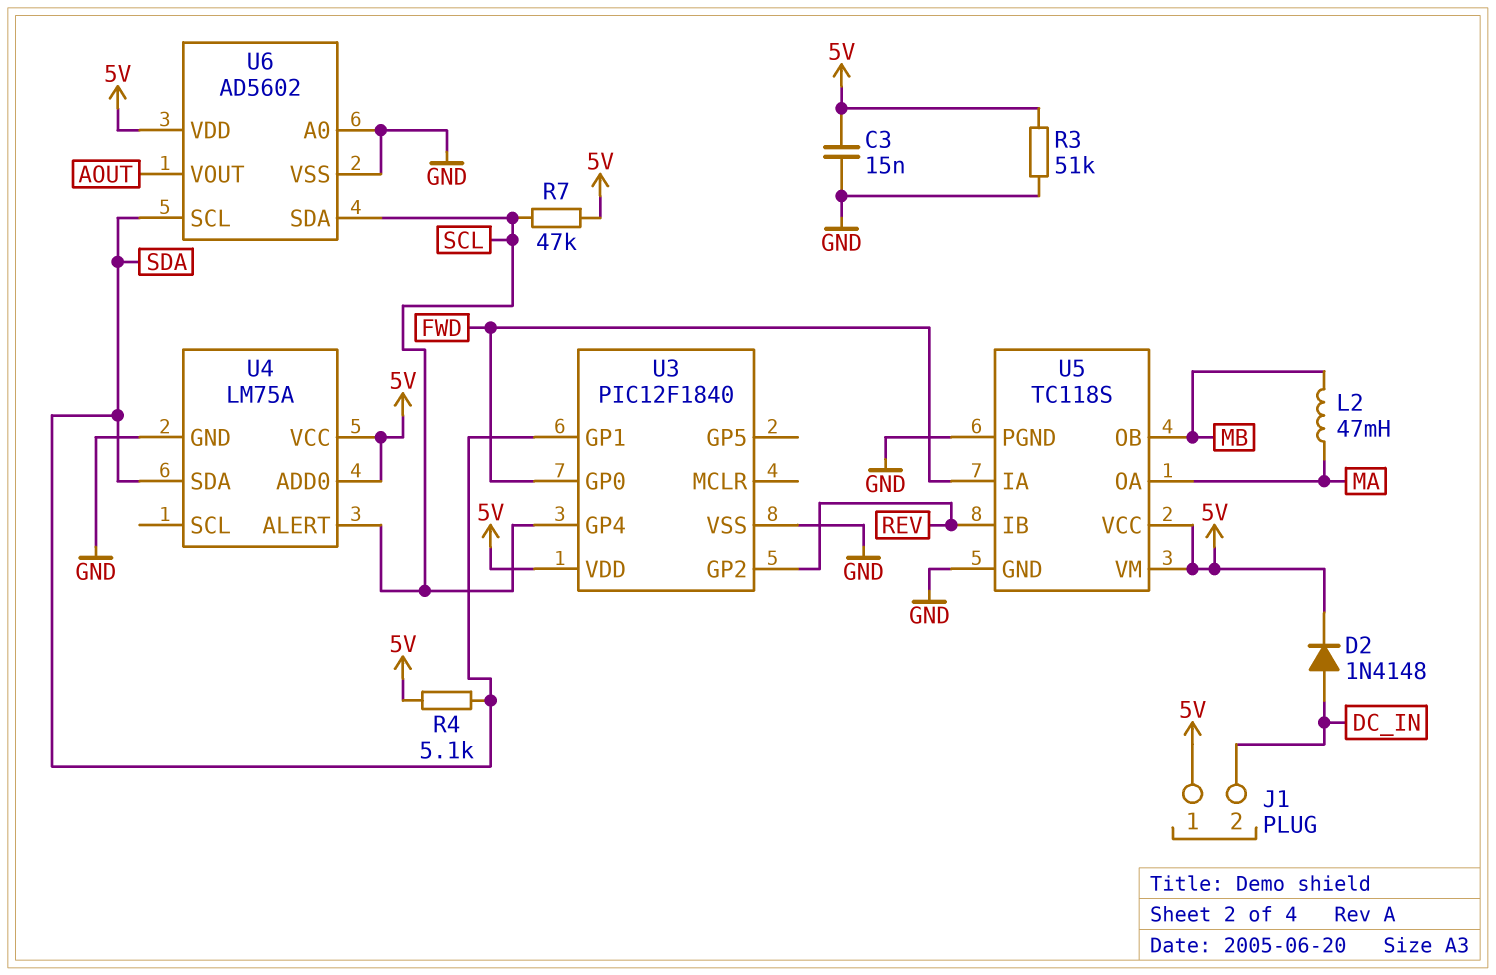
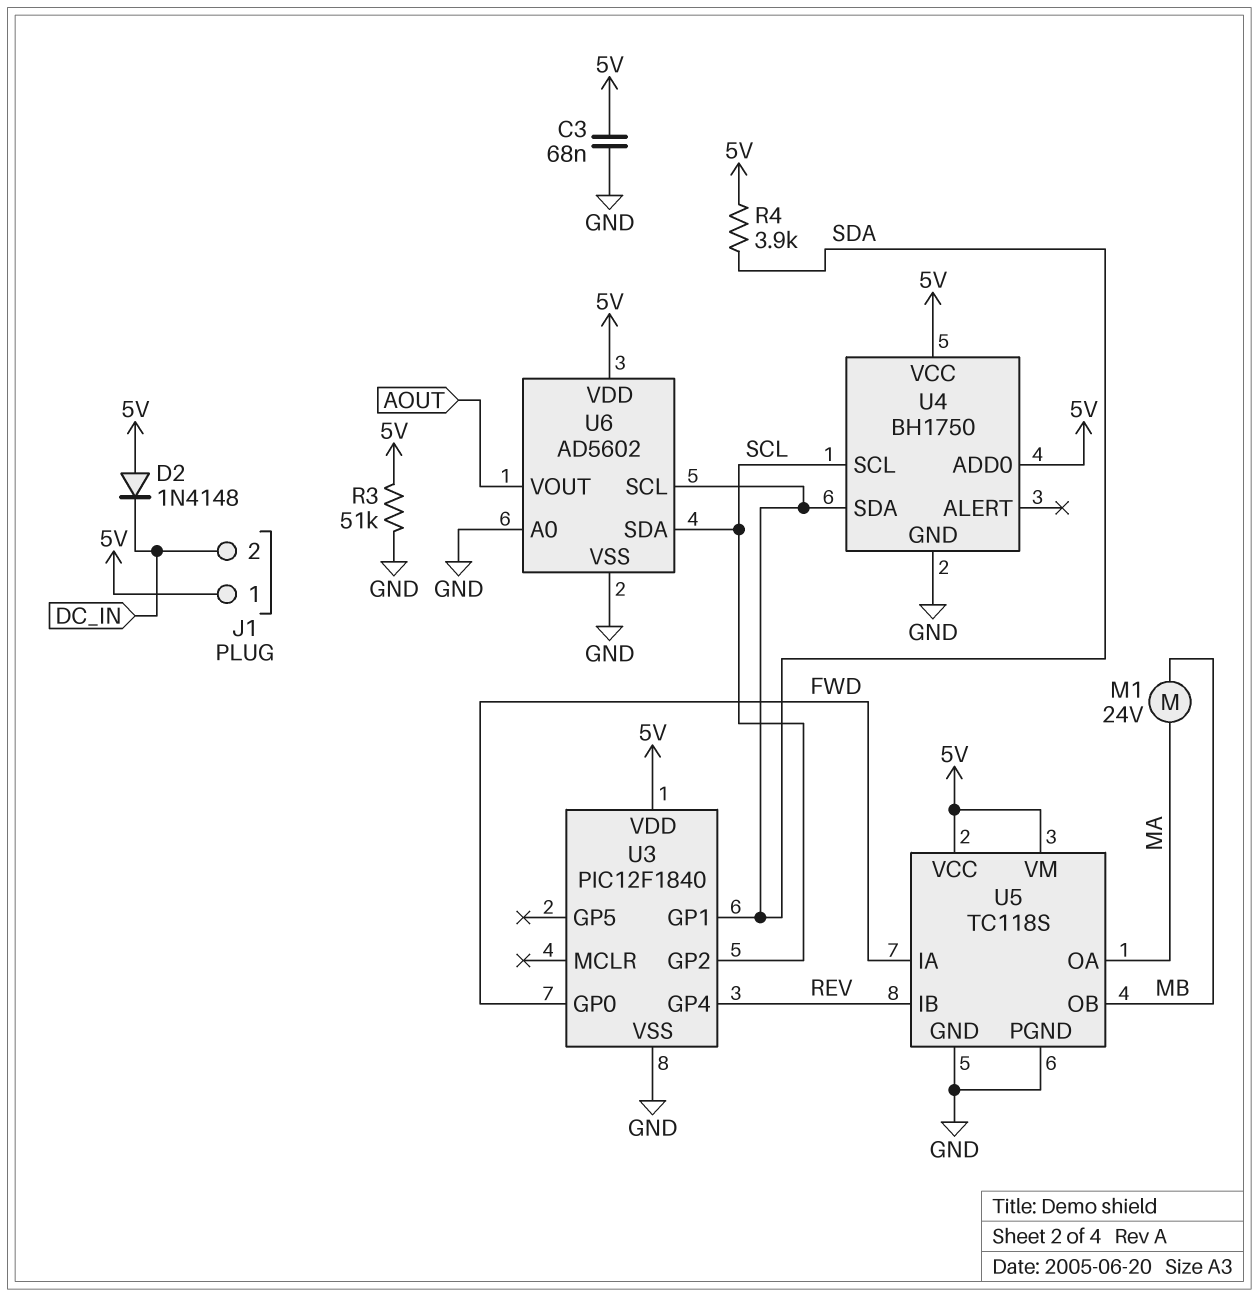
C3: 15nF (5V, GND) -> 68nF (5V, GND)
D2: diode 1N4148 (A DC_IN, K 5V) -> diode 1N4148 (A 5V, K DC_IN)
L2: 47mH (MA, MB) -> none
M1: none -> motor 24V (MA, MB)
R4: 5.1k (5V, SDA) -> 3.9k (5V, SDA)
R7: 47k (5V, SCL) -> none
U3 pin GP2: REV -> SCL
U3 pin GP4: SCL -> REV
U4: LM75A -> BH1750
U4 pin ALERT: SCL -> none
U4 pin SCL: none -> SCL

